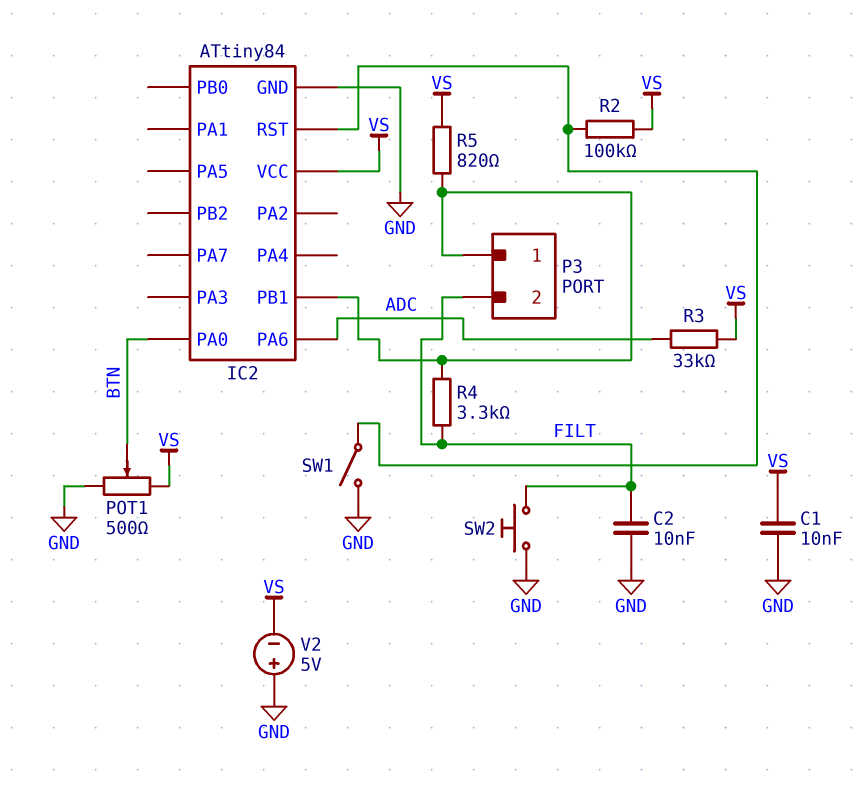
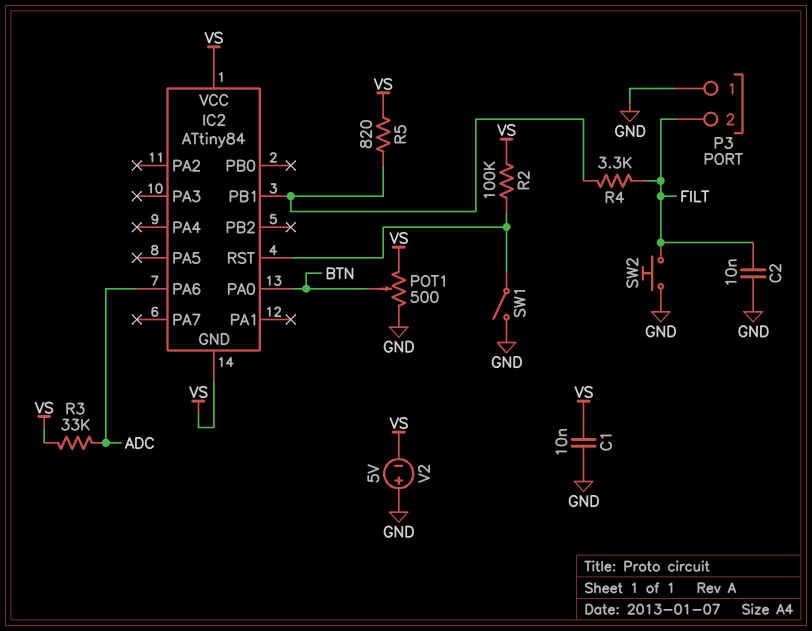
IC2 pin GND: GND -> VS
P3 pin 1: IC2/PB1 -> GND

